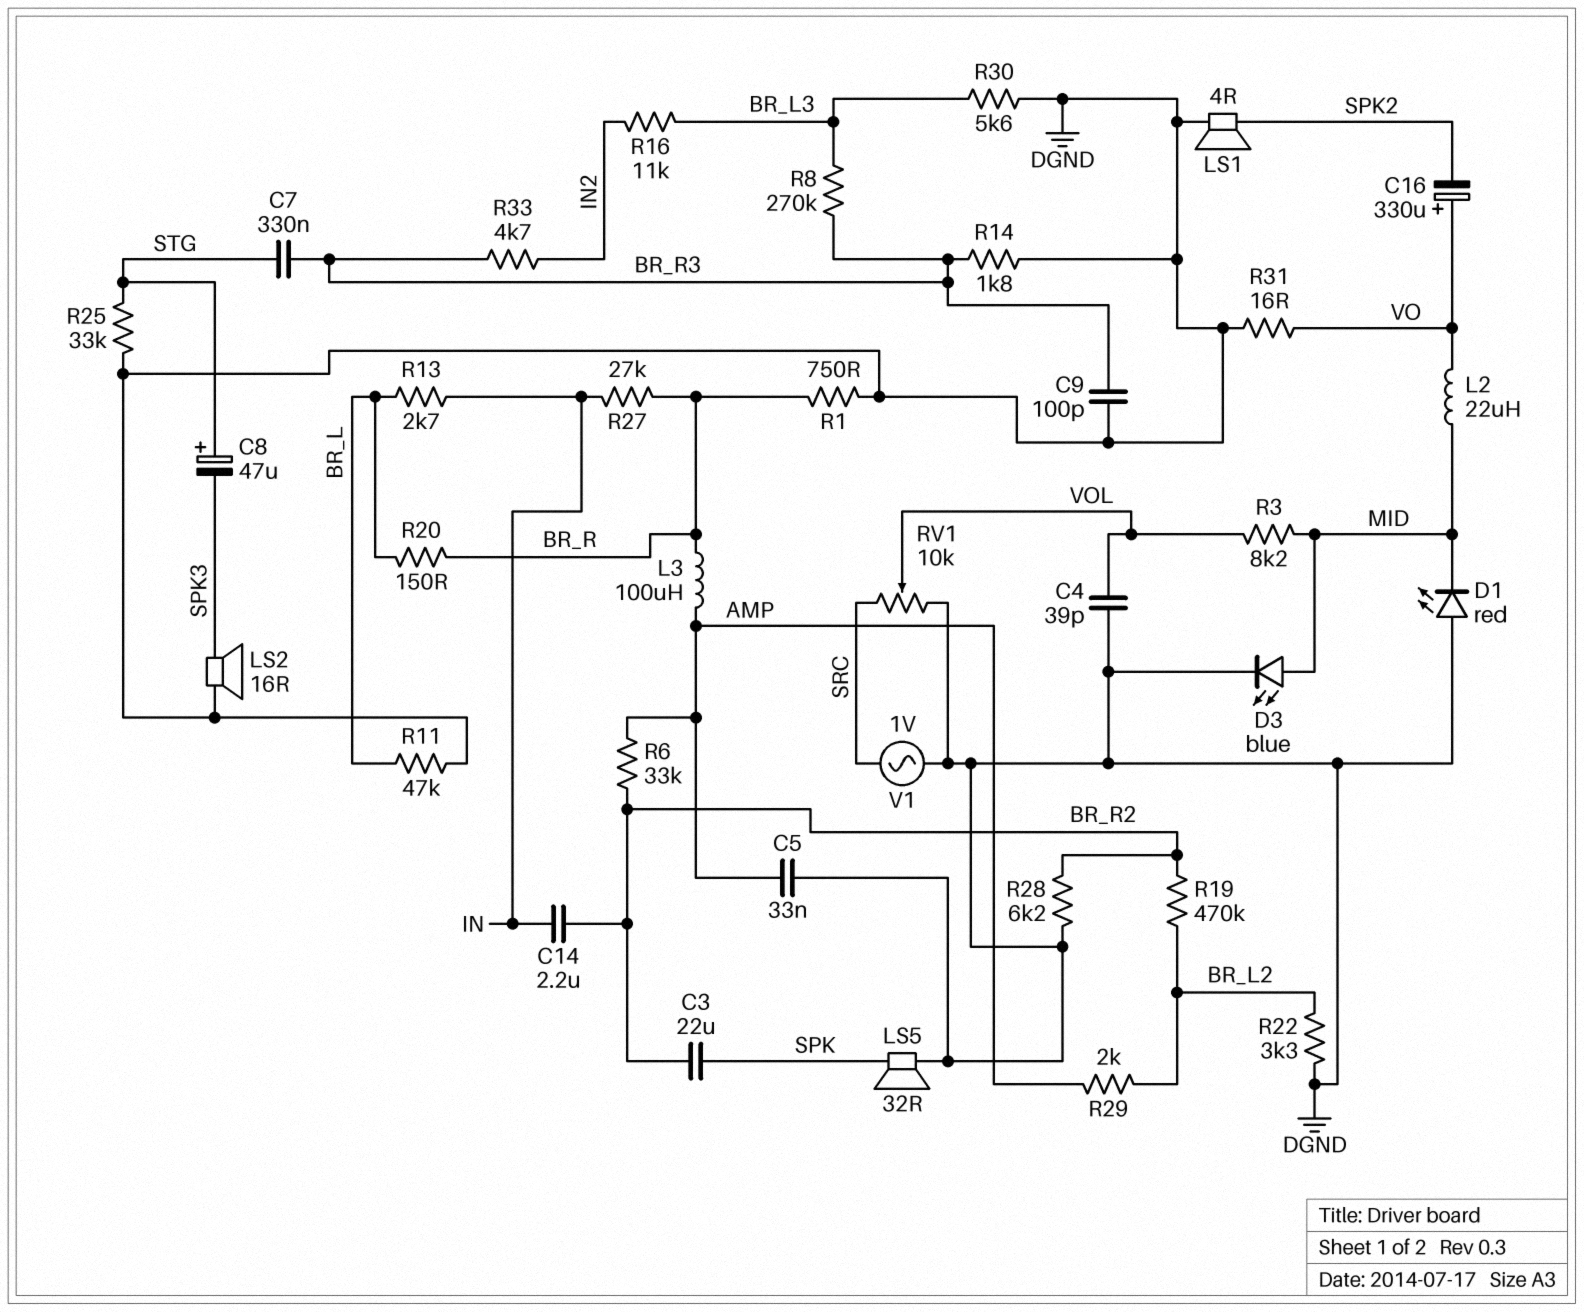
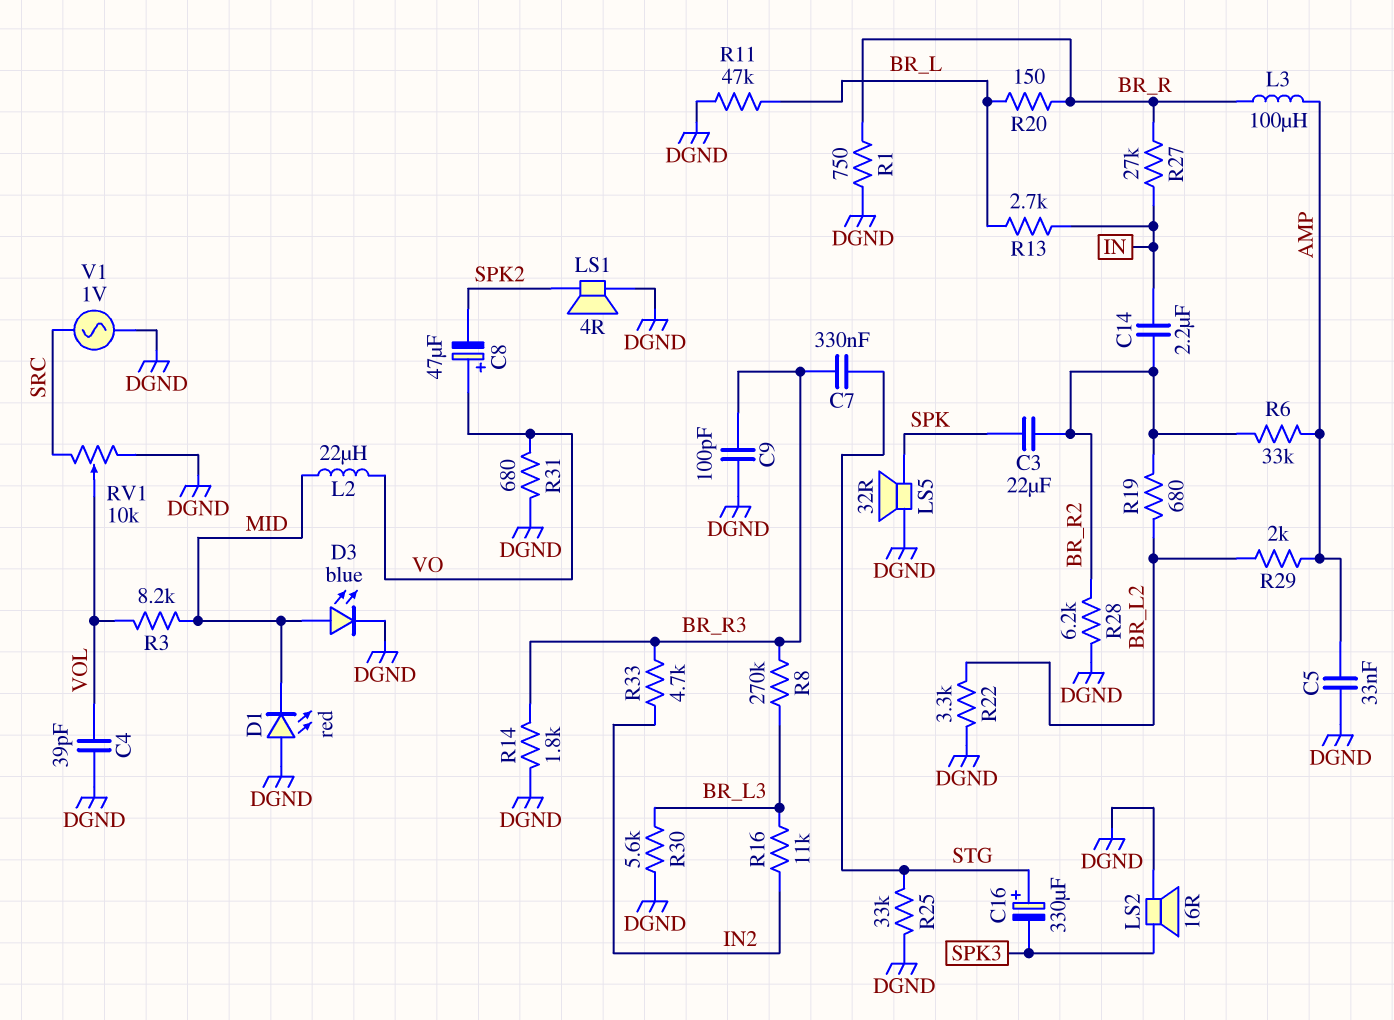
C8: 47uF (plus STG, minus SPK3) -> 47uF (plus VO, minus SPK2)
C16: 330uF (plus VO, minus SPK2) -> 330uF (plus STG, minus SPK3)
R19: 470k (BR_L2, BR_R2) -> 680 (BR_L2, BR_R2)
R31: 16 (DGND, VO) -> 680 (DGND, VO)

